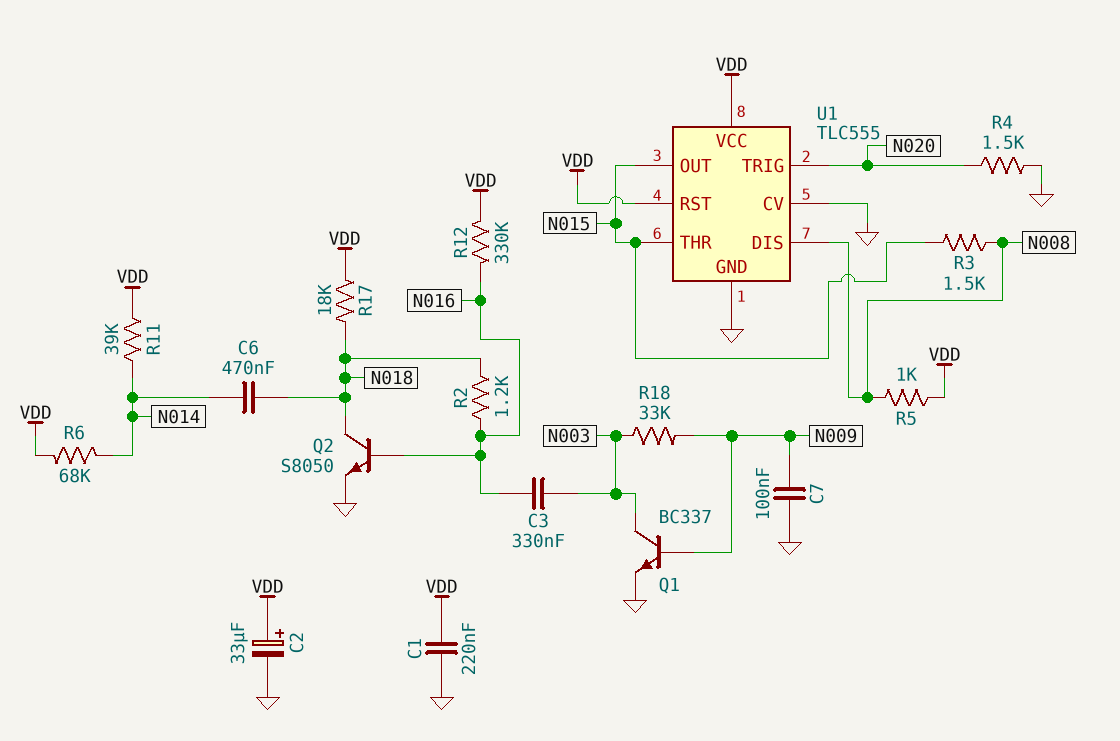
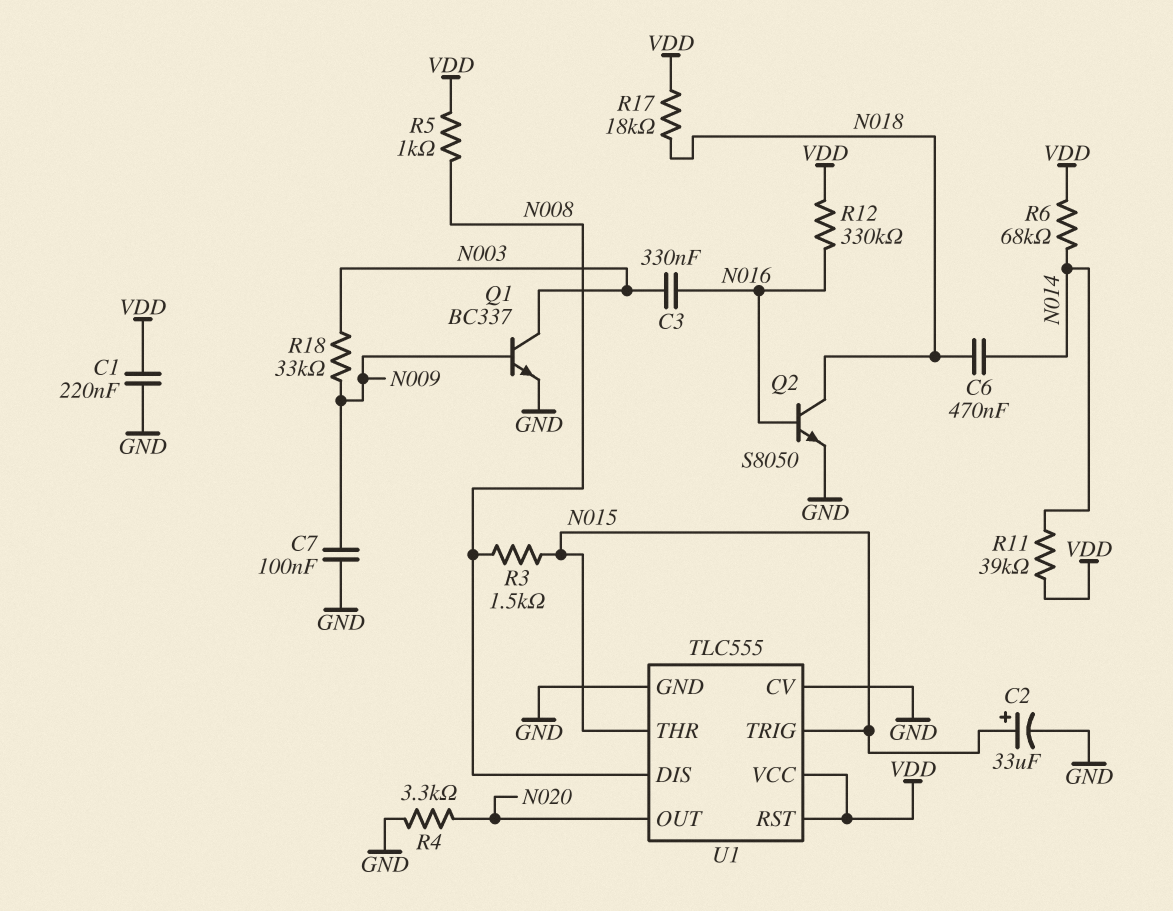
C2: 33uF (plus VDD, minus GND) -> 33uF (plus N015, minus GND)
R2: 1.2k (N016, N018) -> none
R4: 1.5k (GND, N020) -> 3.3k (GND, N020)
U1 pin OUT: N015 -> N020
U1 pin TRIG: N020 -> N015

